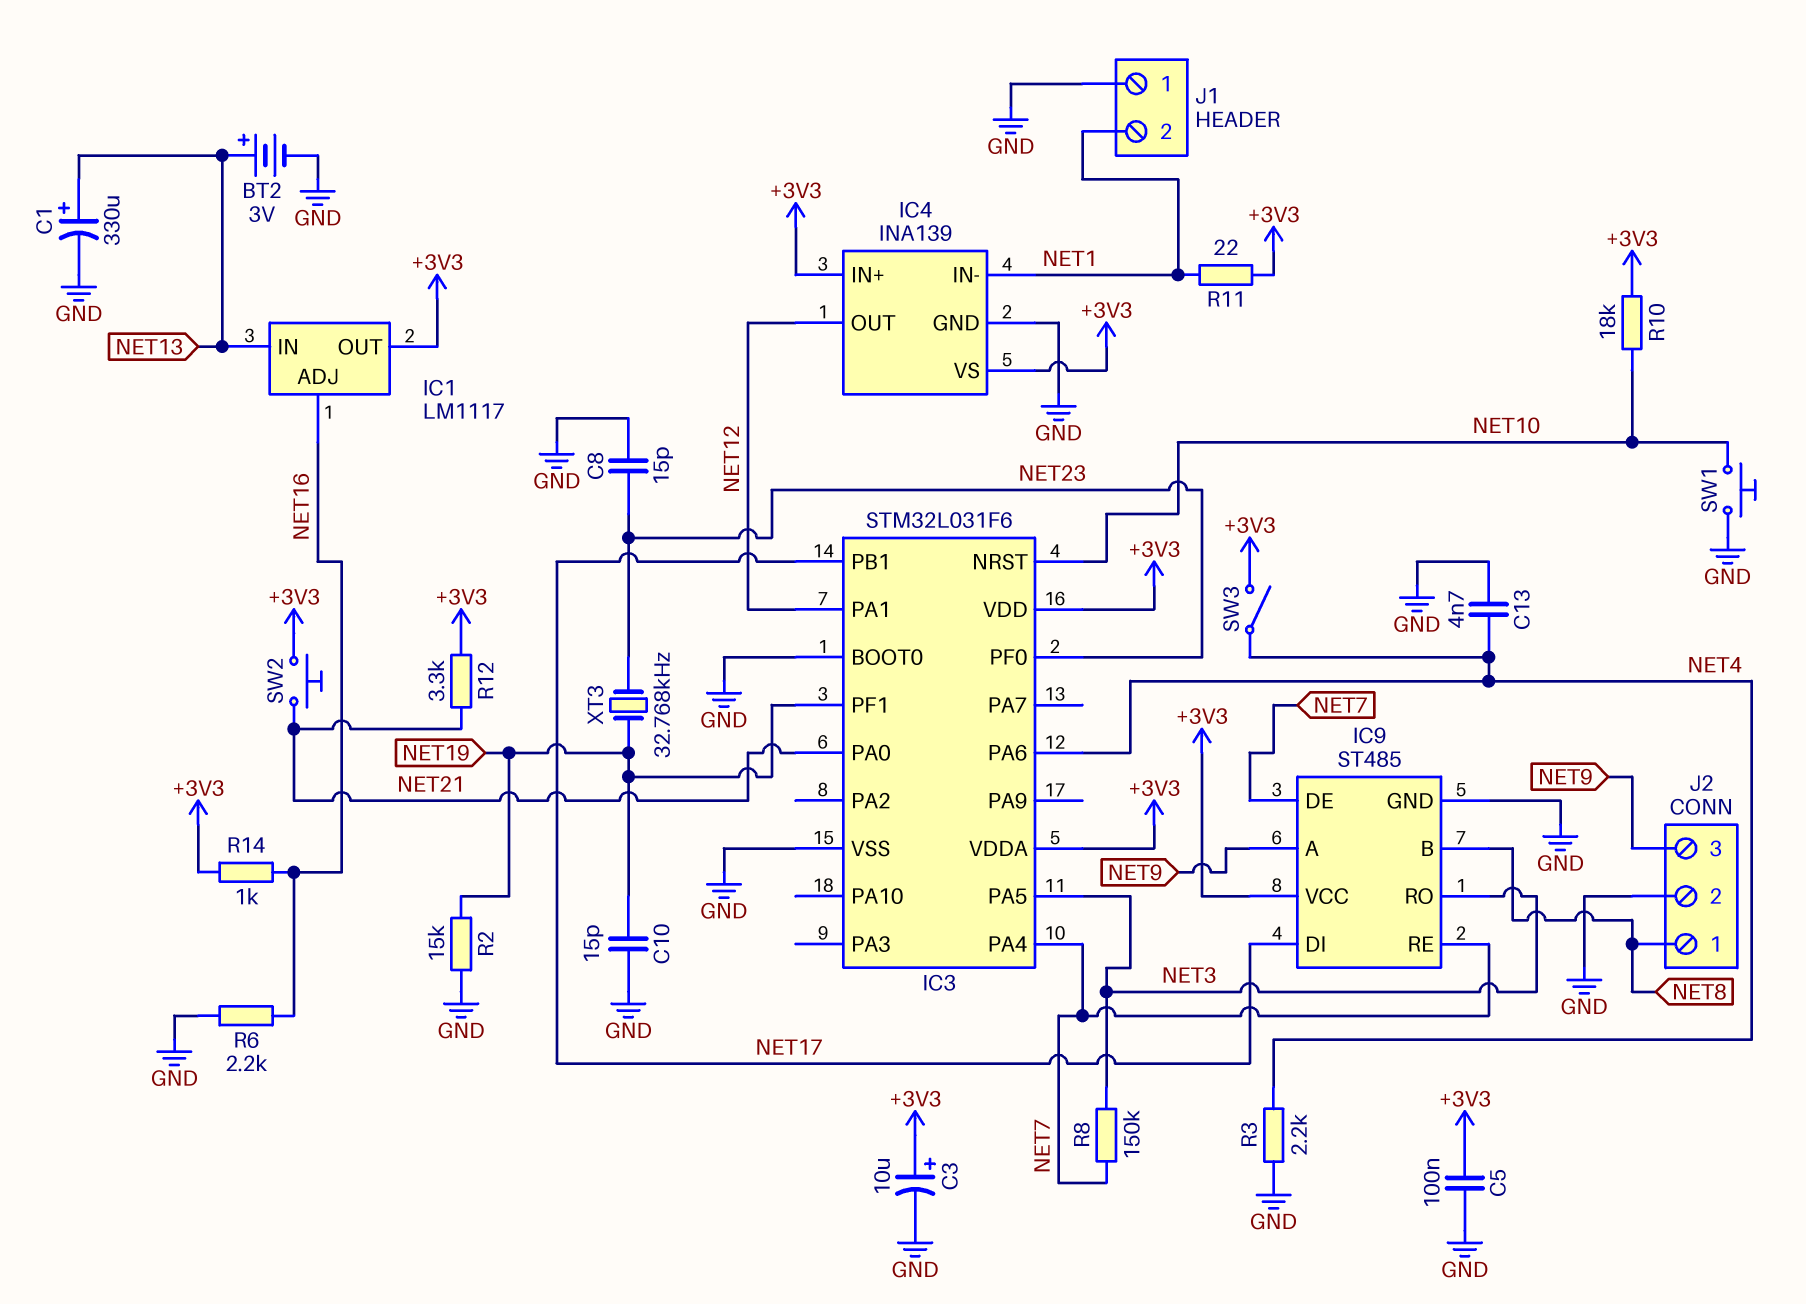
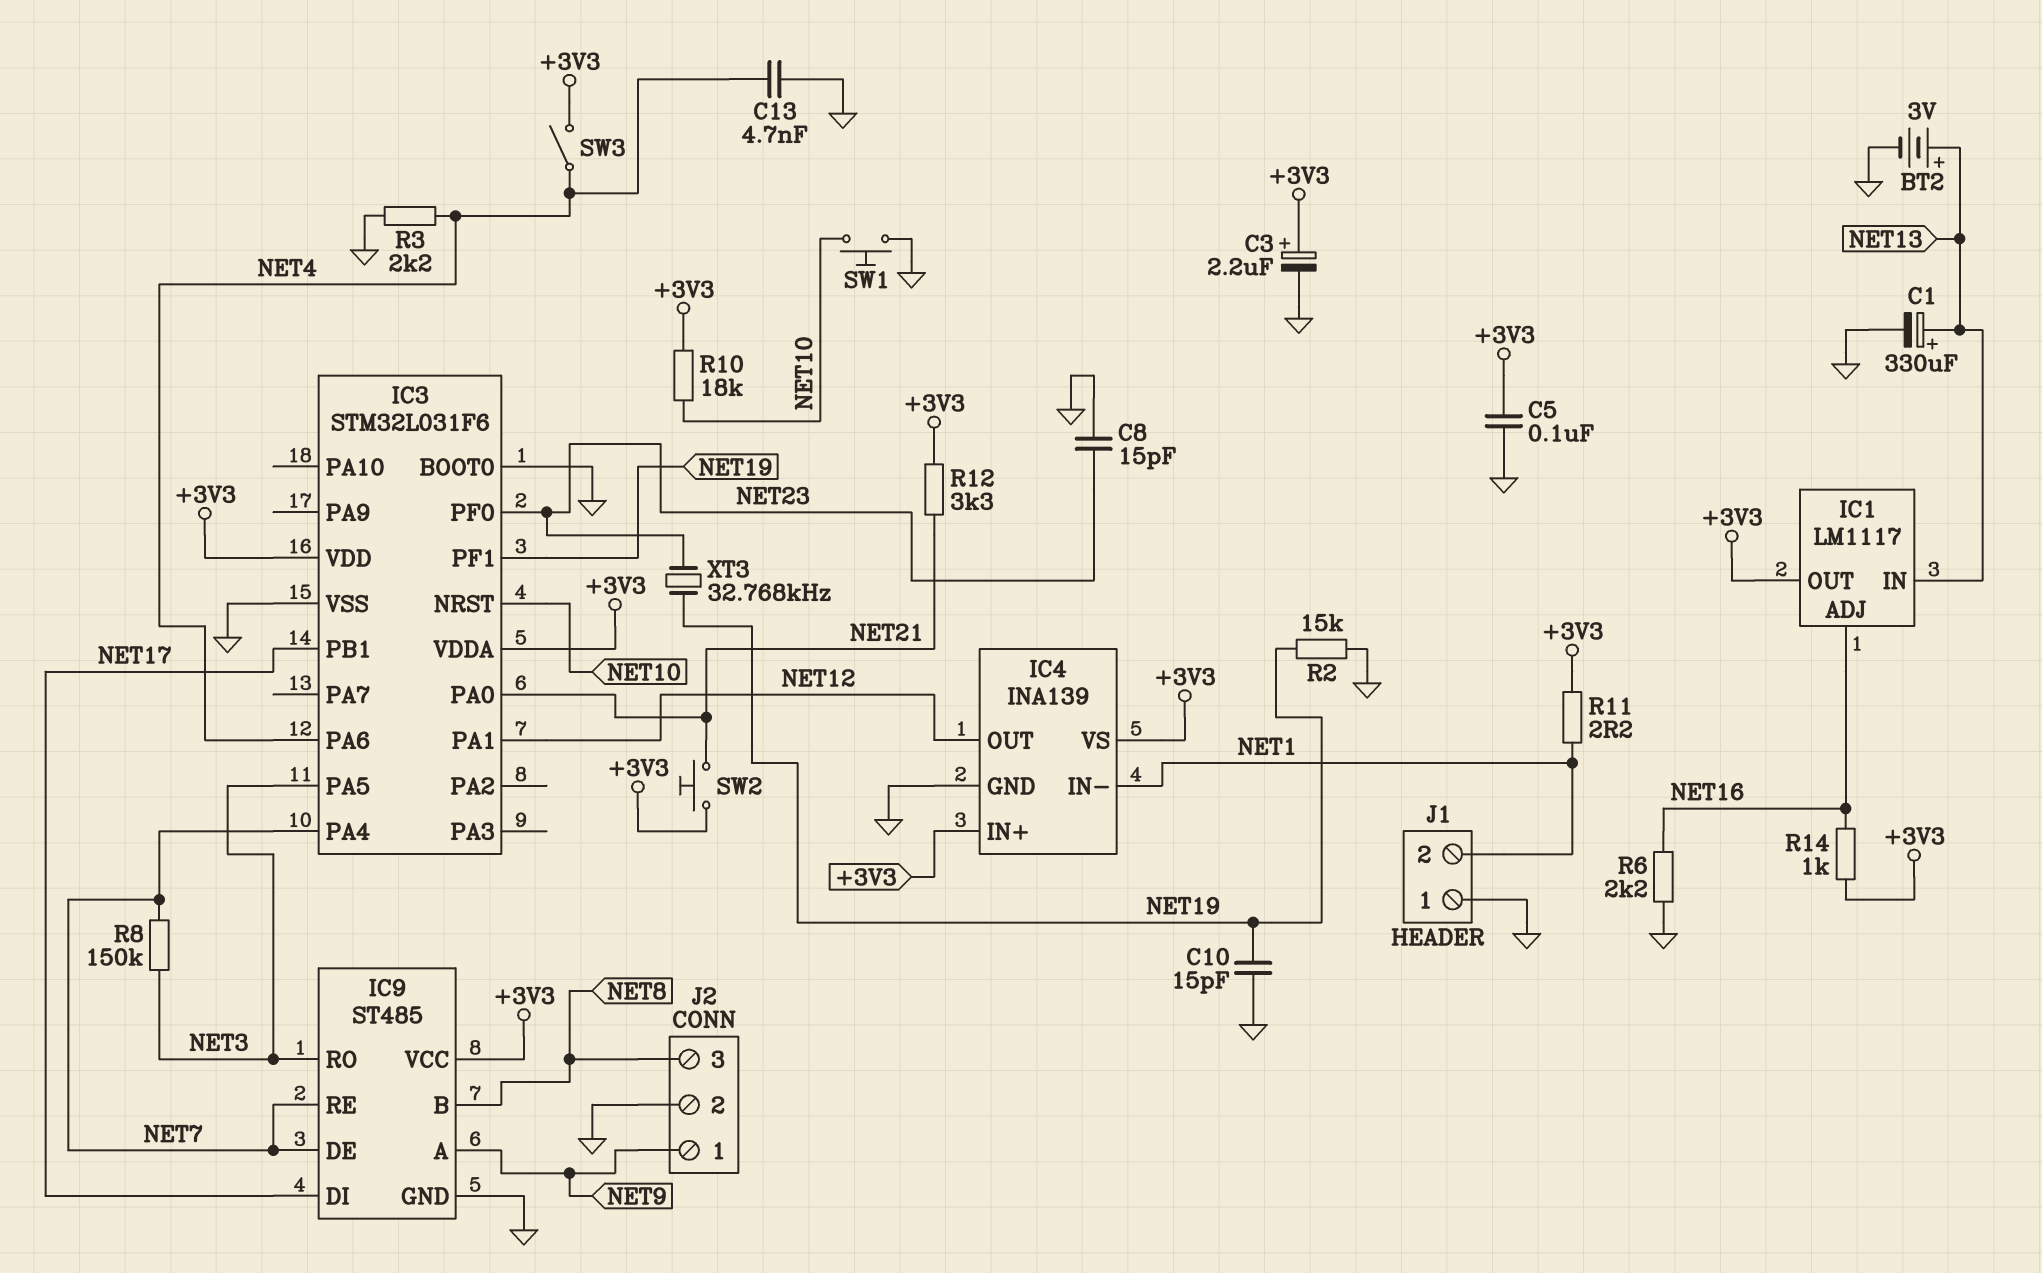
C3: 10uF (plus +3V3, minus GND) -> 2.2uF (plus +3V3, minus GND)
J2 pin 1: NET8 -> NET9
J2 pin 3: NET9 -> NET8
R11: 22 (+3V3, NET1) -> 2.2 (+3V3, NET1)

